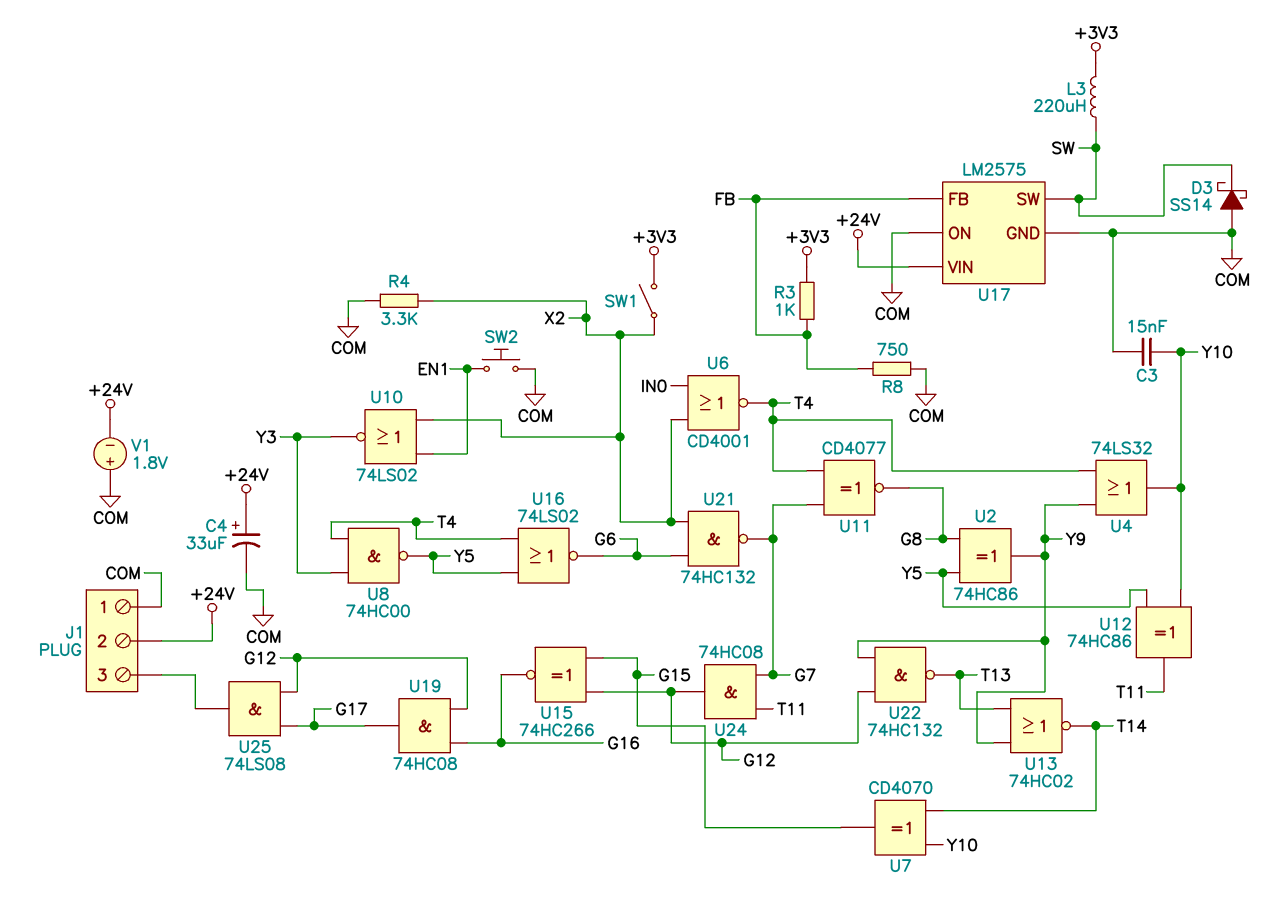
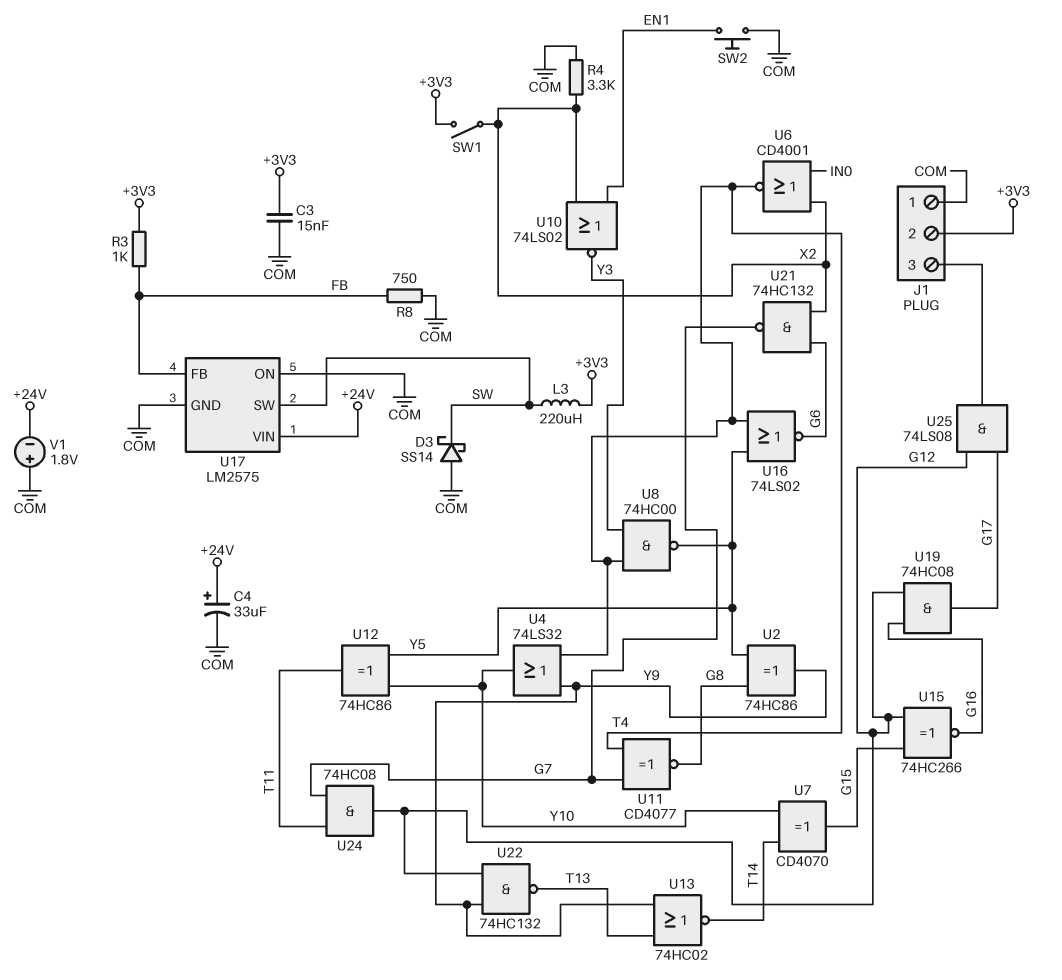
C3: 15nF (COM, Y10) -> 15nF (+3V3, COM)
J1 pin 2: +24V -> +3V3

